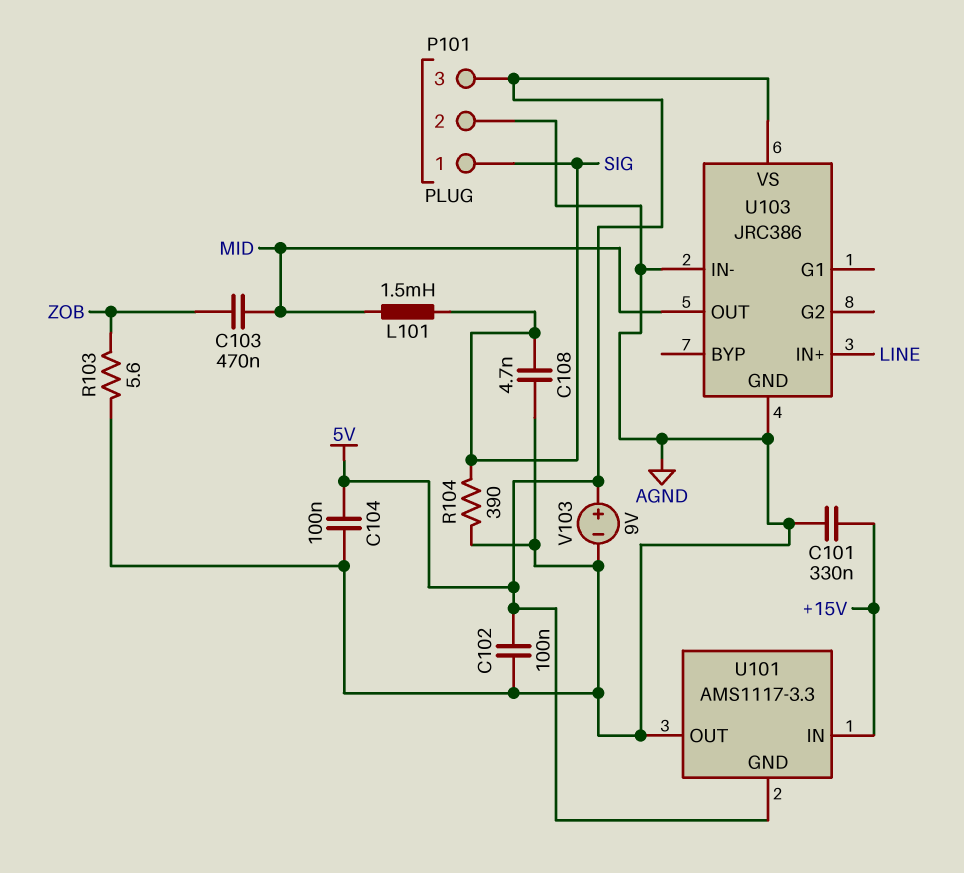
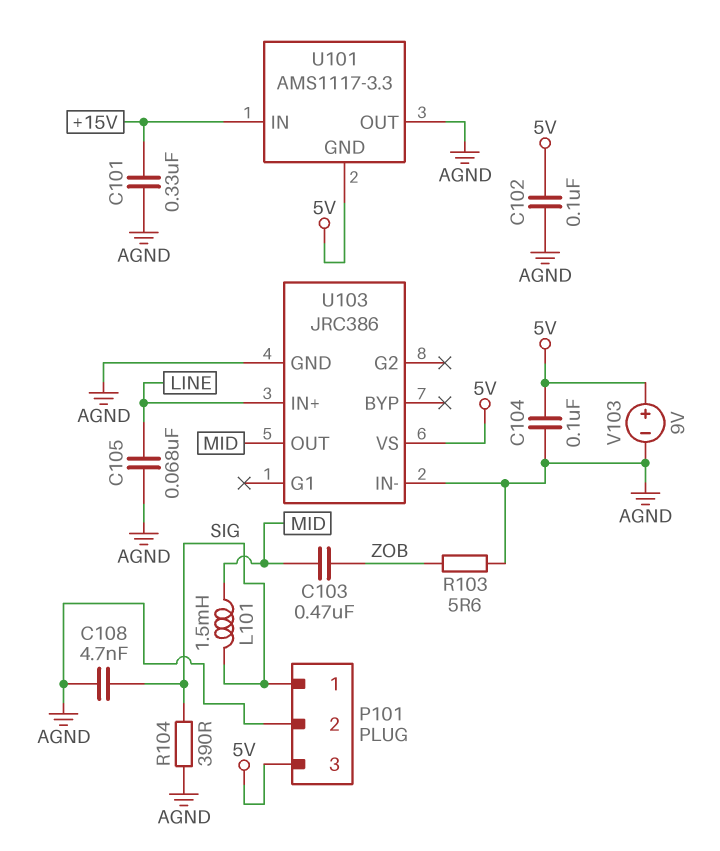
C105: none -> 68nF (AGND, LINE)

